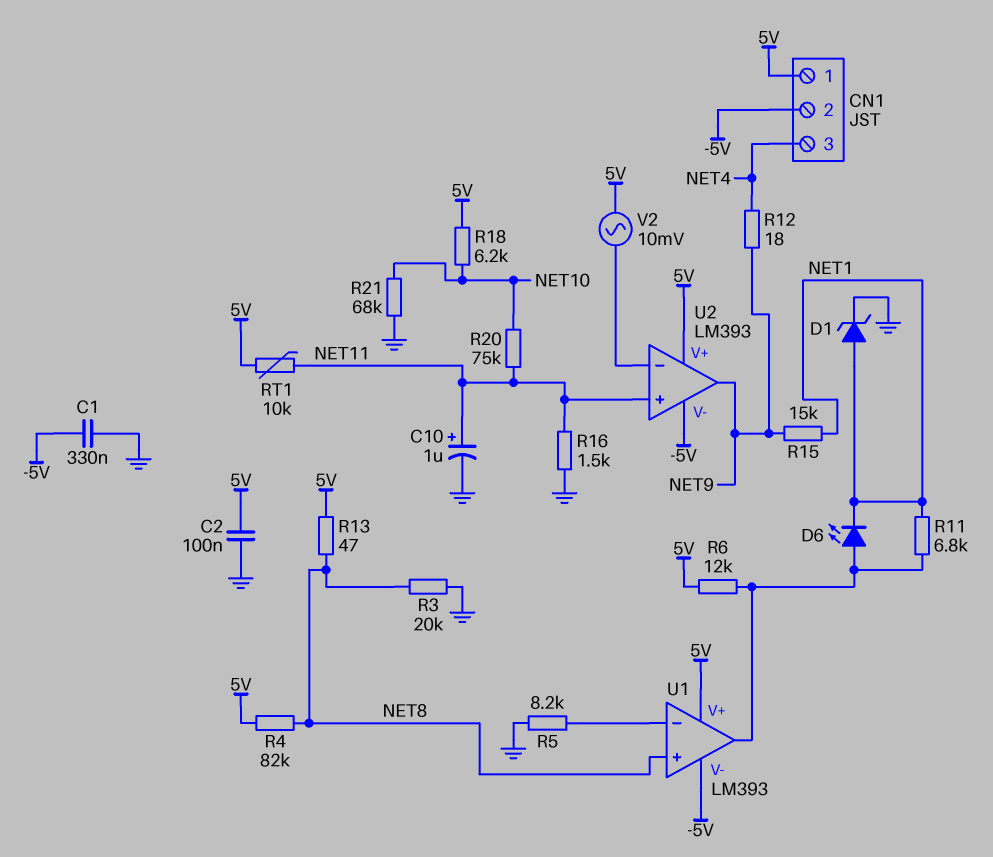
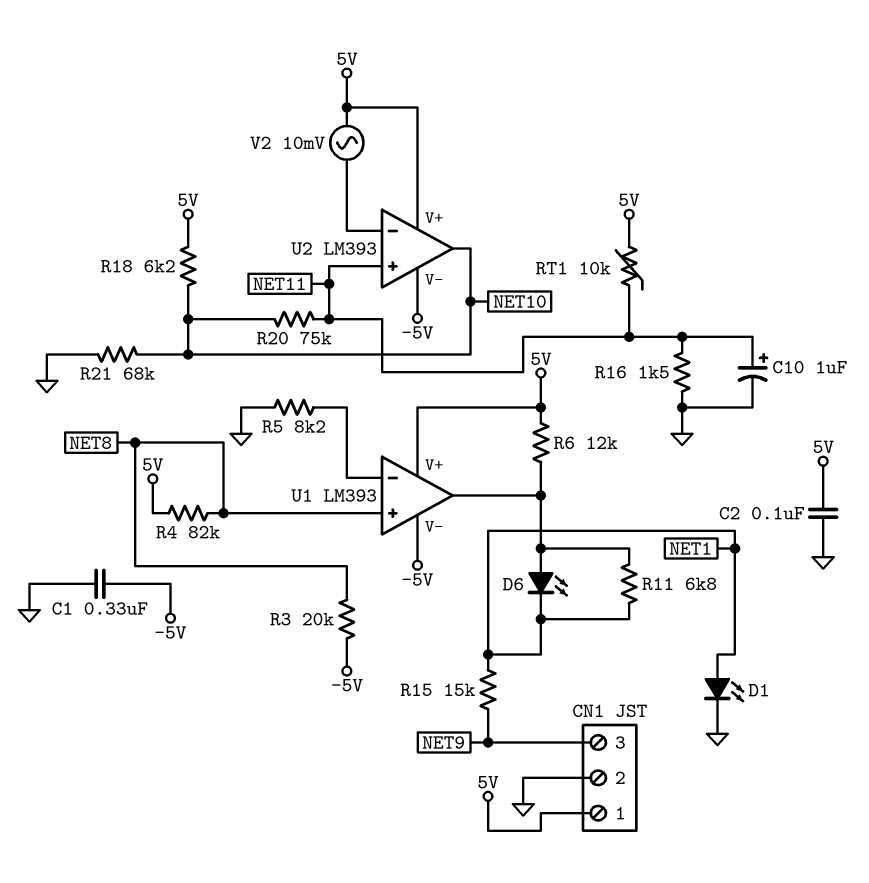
CN1 pin 2: -5V -> GND
CN1 pin 3: NET4 -> NET9
D1: zener (A NET1, K GND) -> LED (A NET1, K GND)
R3: 20k (GND, NET8) -> 20k (-5V, NET8)
R12: 18 (NET4, NET9) -> none
R13: 47 (5V, NET8) -> none
U2 pin out: NET9 -> NET10

